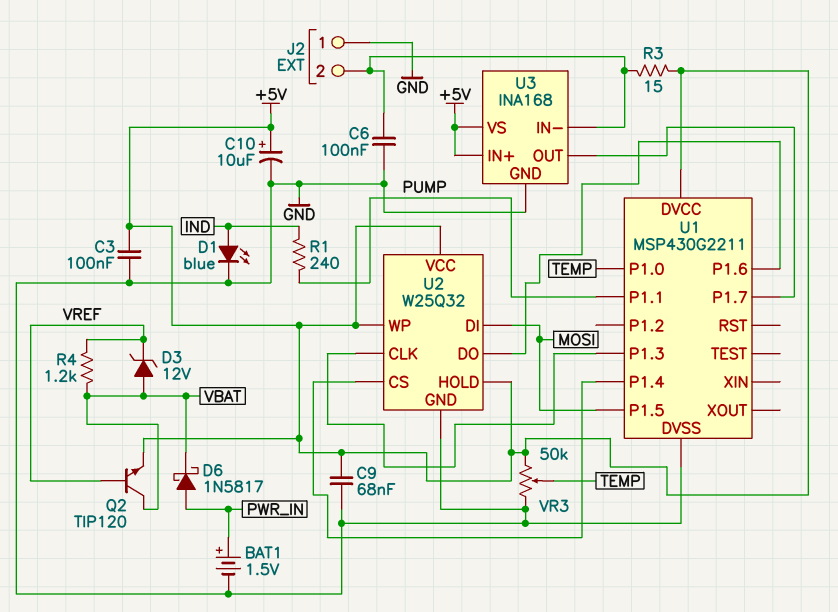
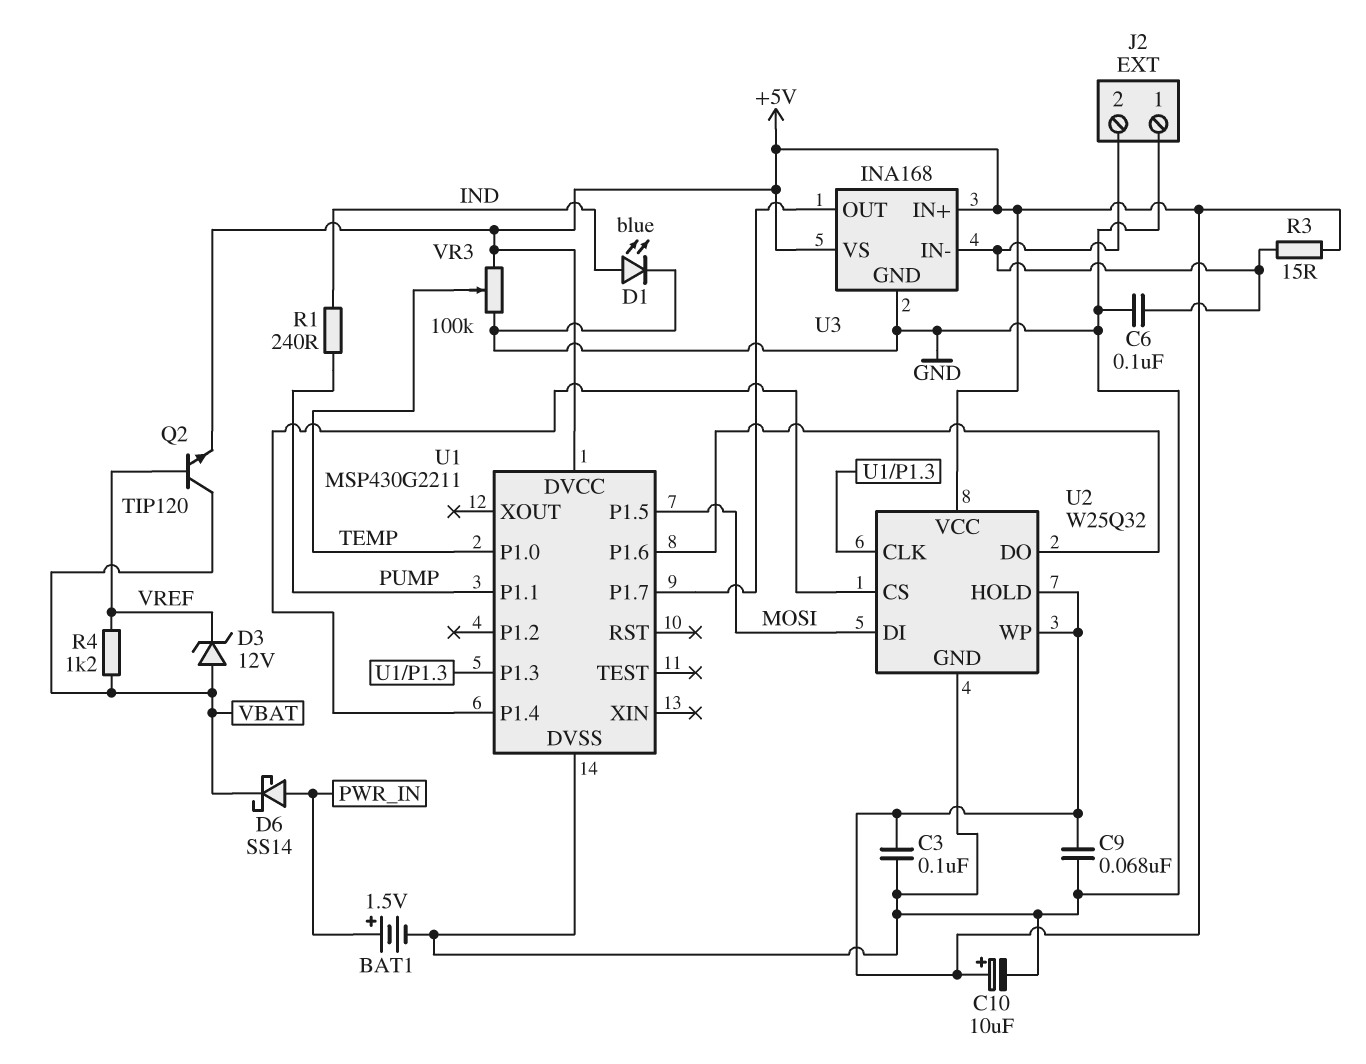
D6: schottky 1N5817 (A PWR_IN, K VBAT) -> schottky SS14 (A PWR_IN, K VBAT)
VR3: 50k (+5V, GND, wiper TEMP) -> 100k (+5V, GND, wiper TEMP)

